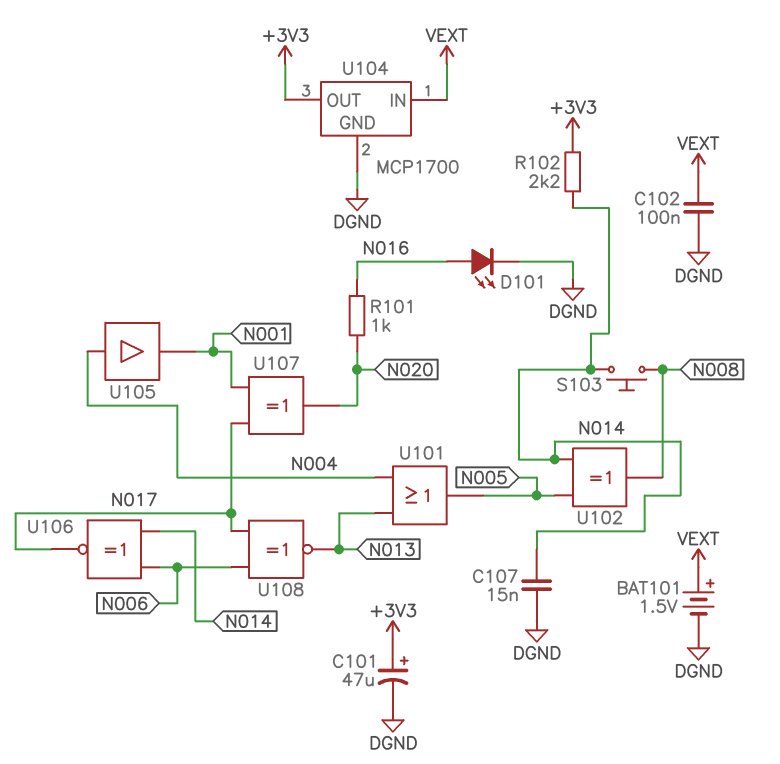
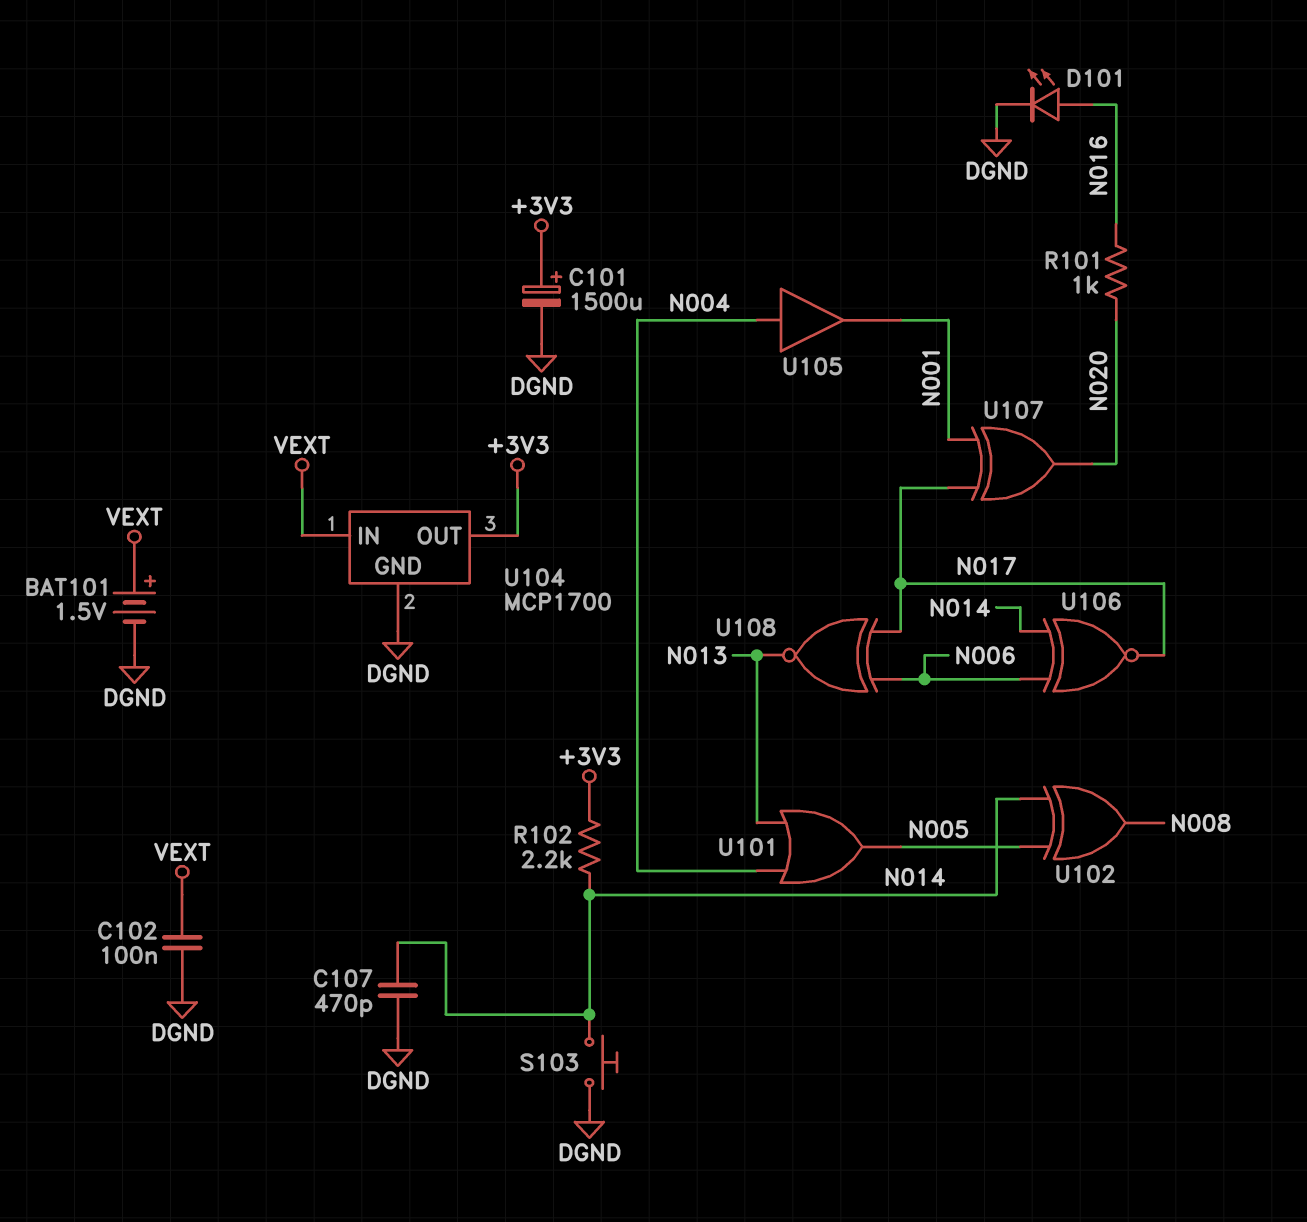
C101: 47uF (plus +3V3, minus DGND) -> 1500uF (plus +3V3, minus DGND)
C107: 15nF (DGND, N014) -> 470pF (DGND, N014)
S103: button (N008, N014) -> button (DGND, N014)

